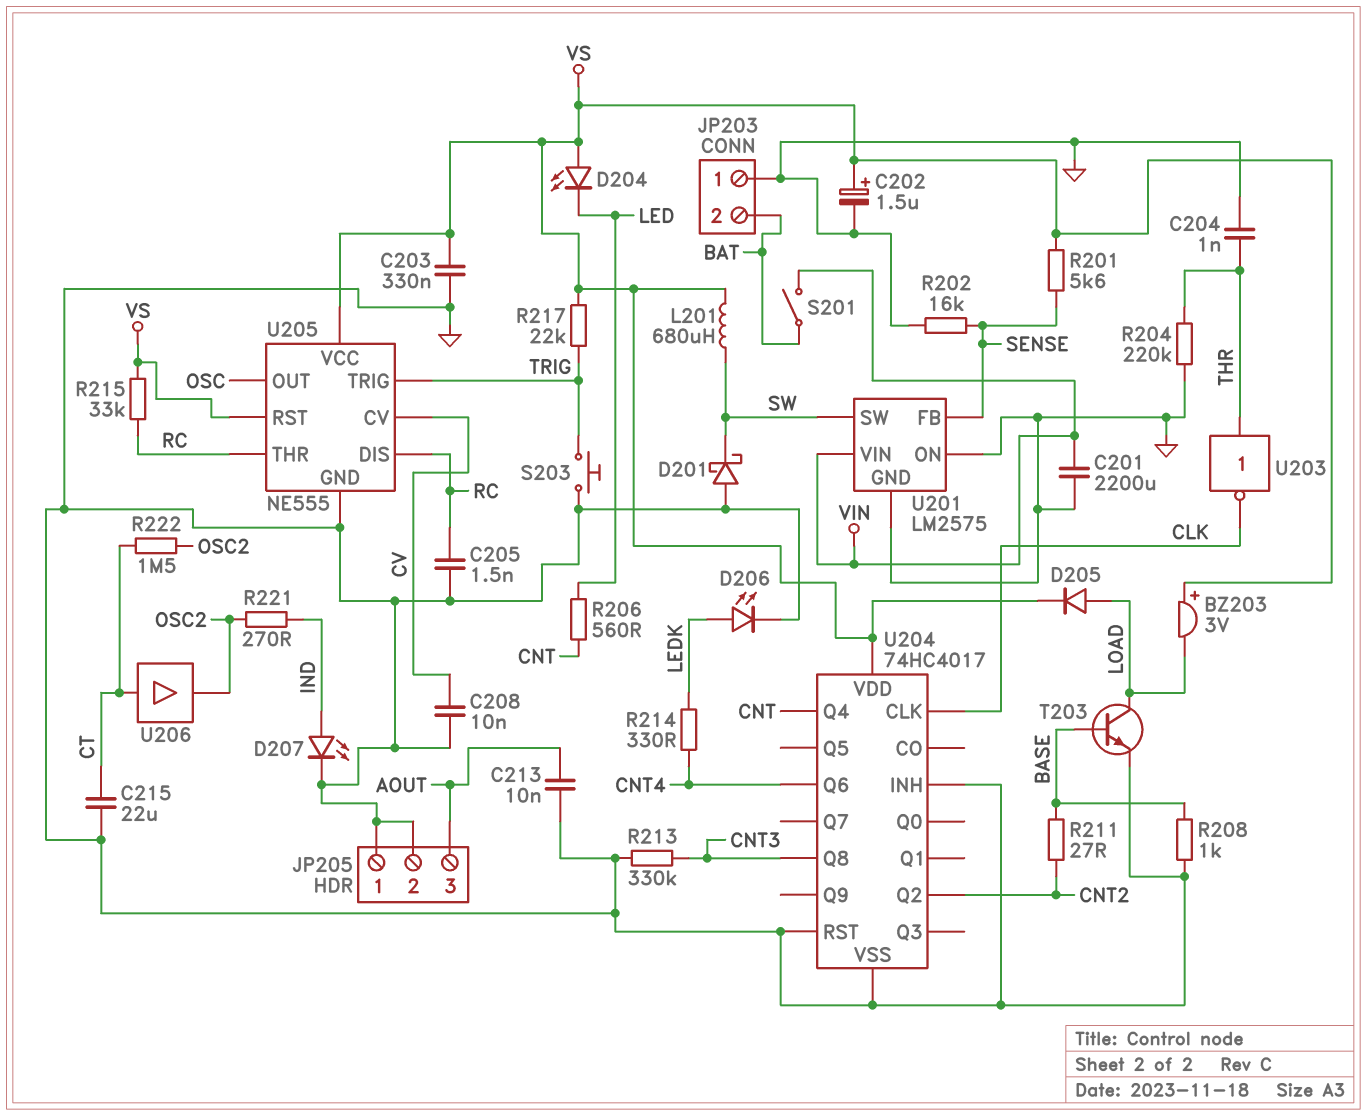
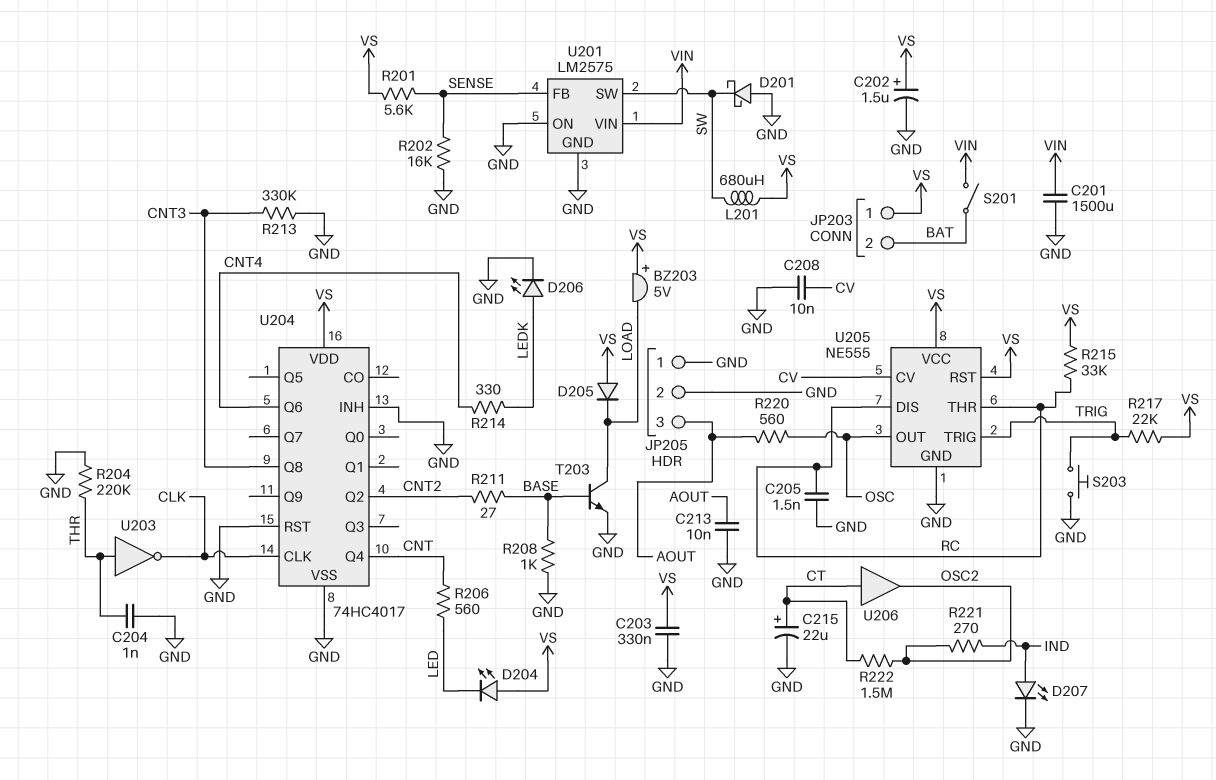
BZ203: buzzer 3V (plus VS, minus LOAD) -> buzzer 5V (plus VS, minus LOAD)
C201: 2200uF (GND, VIN) -> 1500uF (GND, VIN)
C215: 22uF (CT, GND) -> 22uF (plus CT, minus GND)
D205: diode (A LOAD, K VS) -> diode (A VS, K LOAD)
JP203 pin 1: GND -> VS
R220: none -> 560 (AOUT, OSC)

